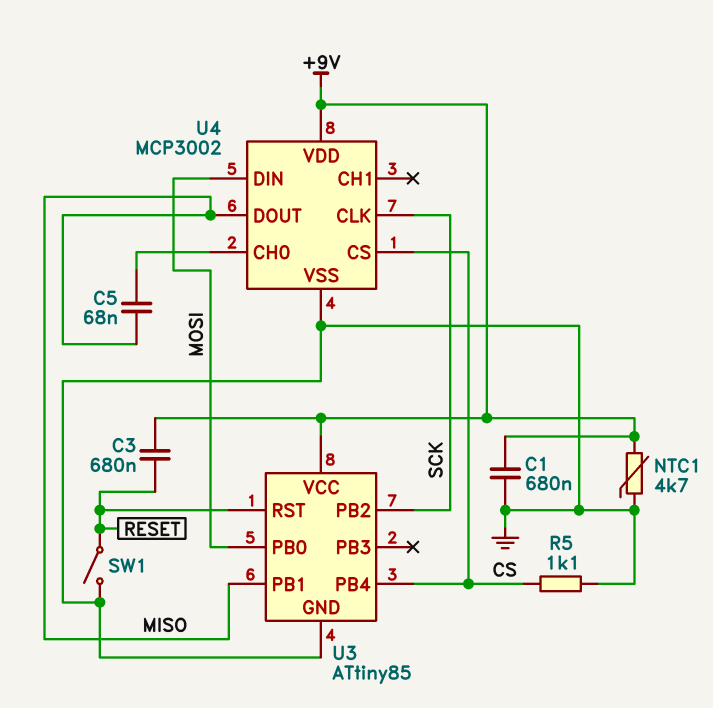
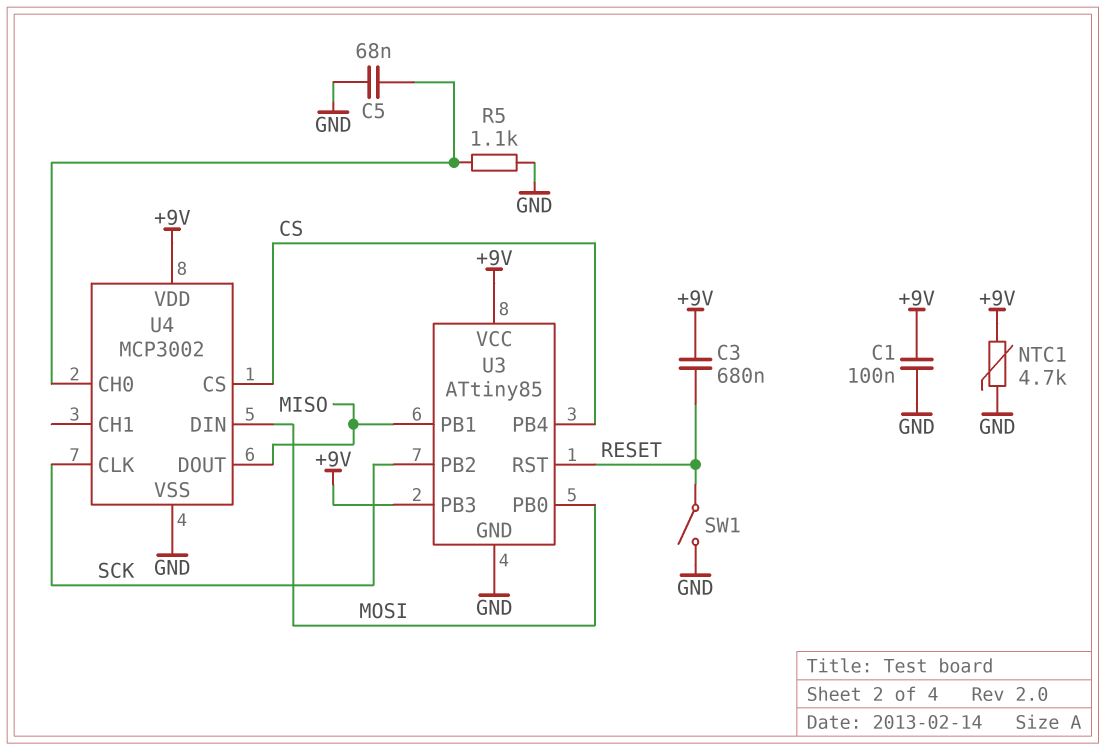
C1: 680nF (+9V, GND) -> 100nF (+9V, GND)
C5: 68nF (MISO, U4/CH0) -> 68nF (GND, U4/CH0)
R5: 1.1k (CS, GND) -> 1.1k (GND, U4/CH0)
U3 pin PB3: none -> +9V

